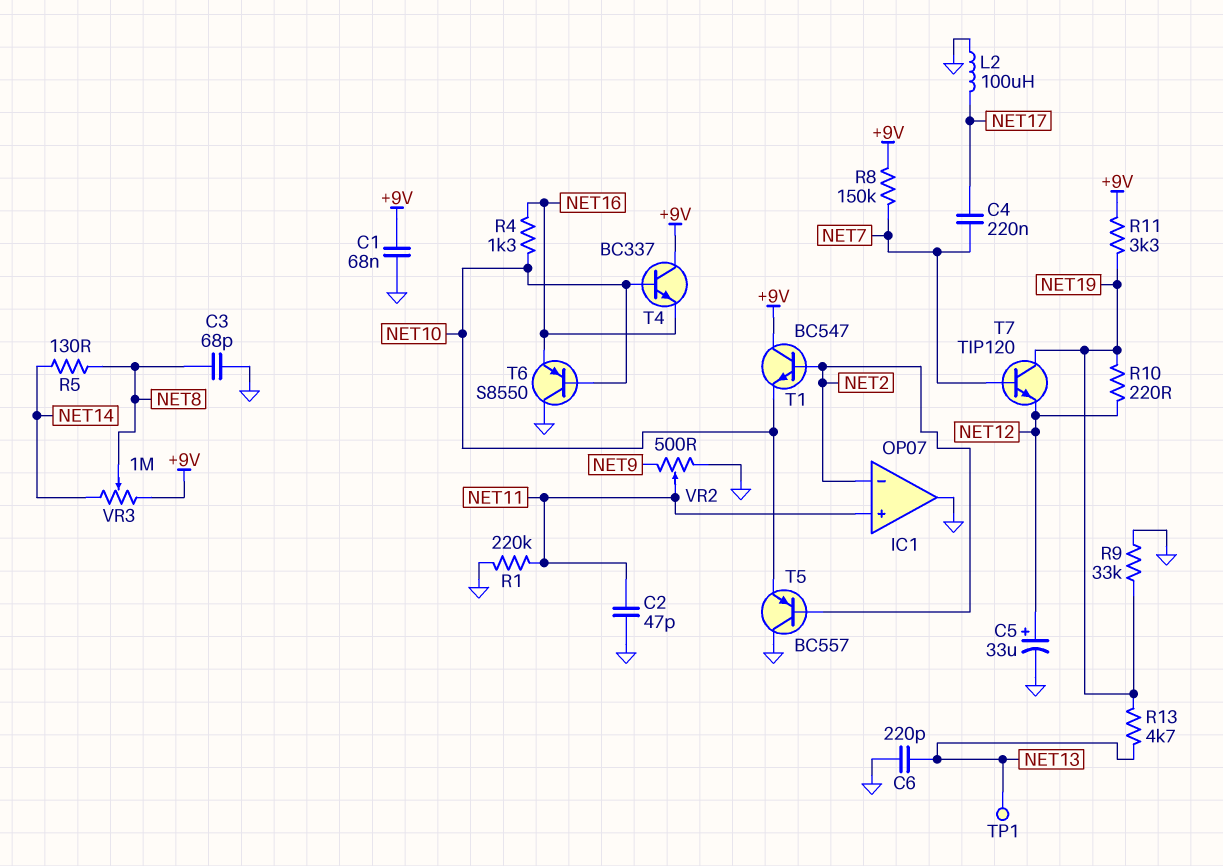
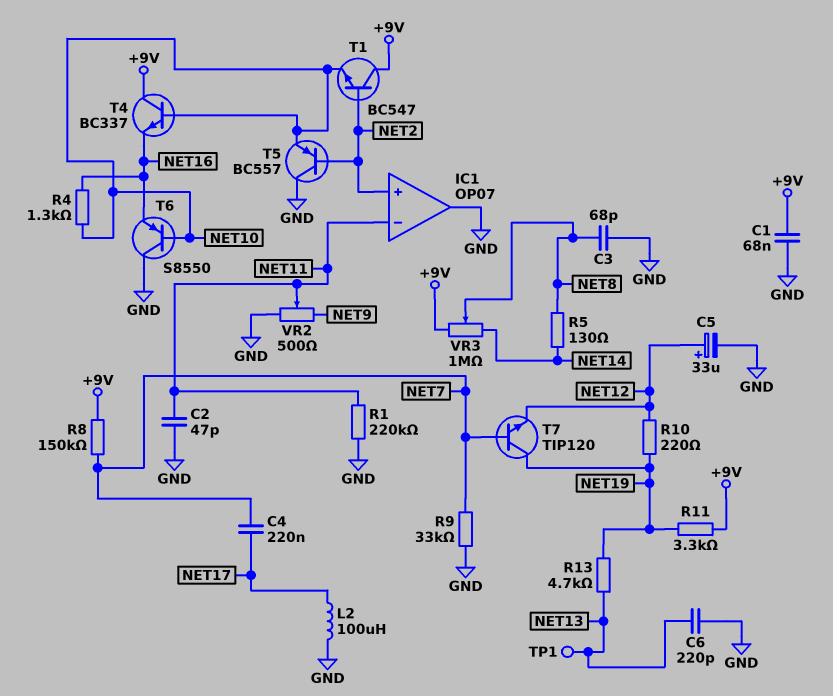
IC1 pin in+: NET11 -> NET2
IC1 pin in-: NET2 -> NET11
R9: 33k (GND, NET19) -> 33k (GND, NET7)

